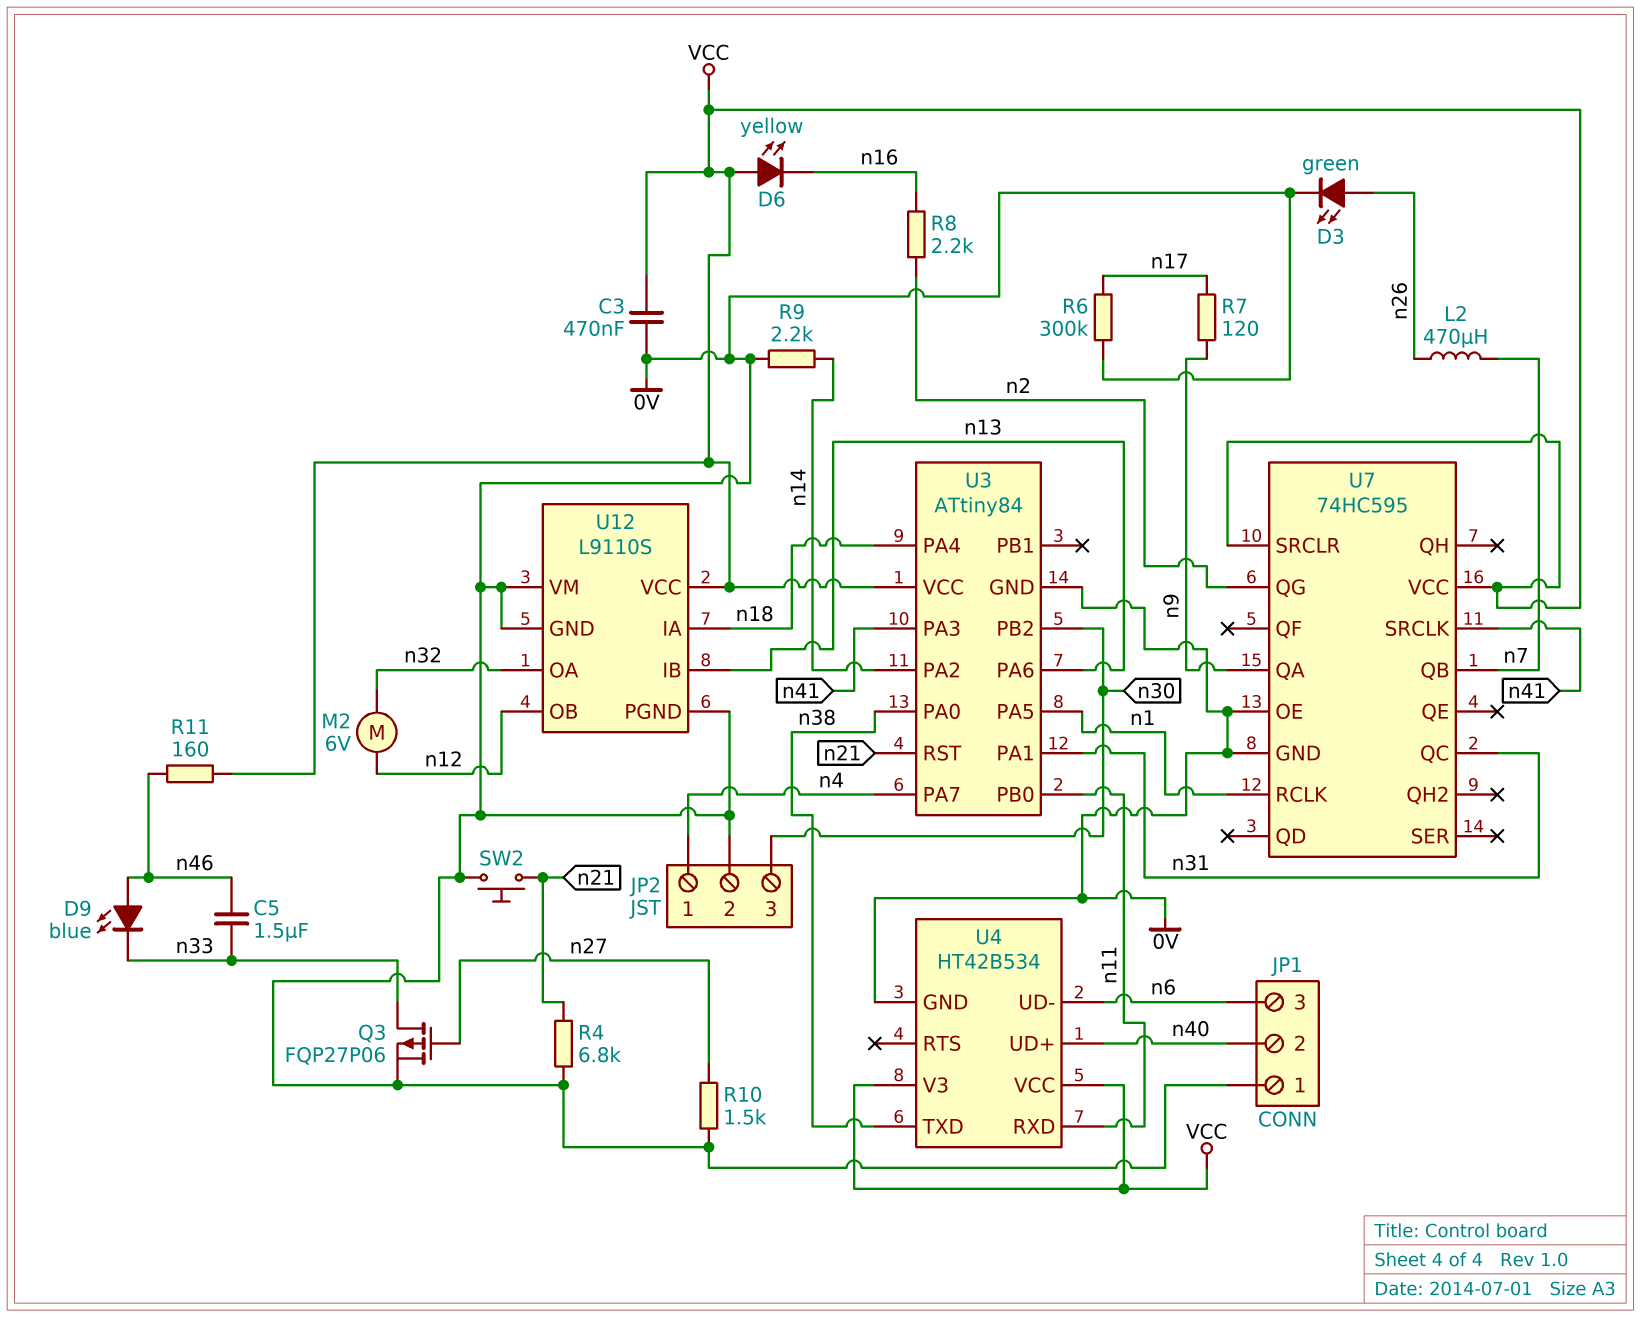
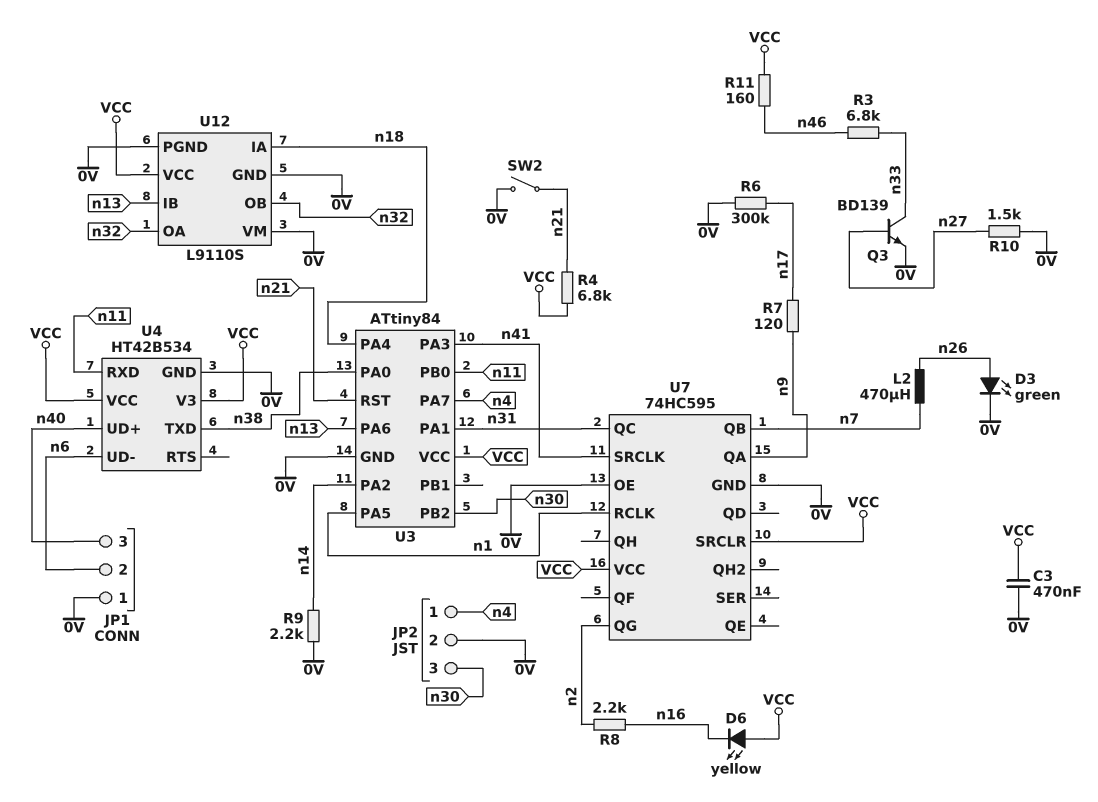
C5: 1.5uF (n33, n46) -> none
D9: LED blue (A n46, K n33) -> none
JP1 pin 2: n40 -> n6
JP1 pin 3: n6 -> n40
M2: motor 6V (n12, n32) -> none
Q3: PMOS FQP27P06 (G n27, D n33, S 0V) -> NPN BD139 (B n27, C n33, E 0V)
R3: none -> 6.8k (n33, n46)
R4: 6.8k (0V, n21) -> 6.8k (VCC, n21)
SW2: button (0V, n21) -> switch (0V, n21)
U12 pin OB: n12 -> n32

